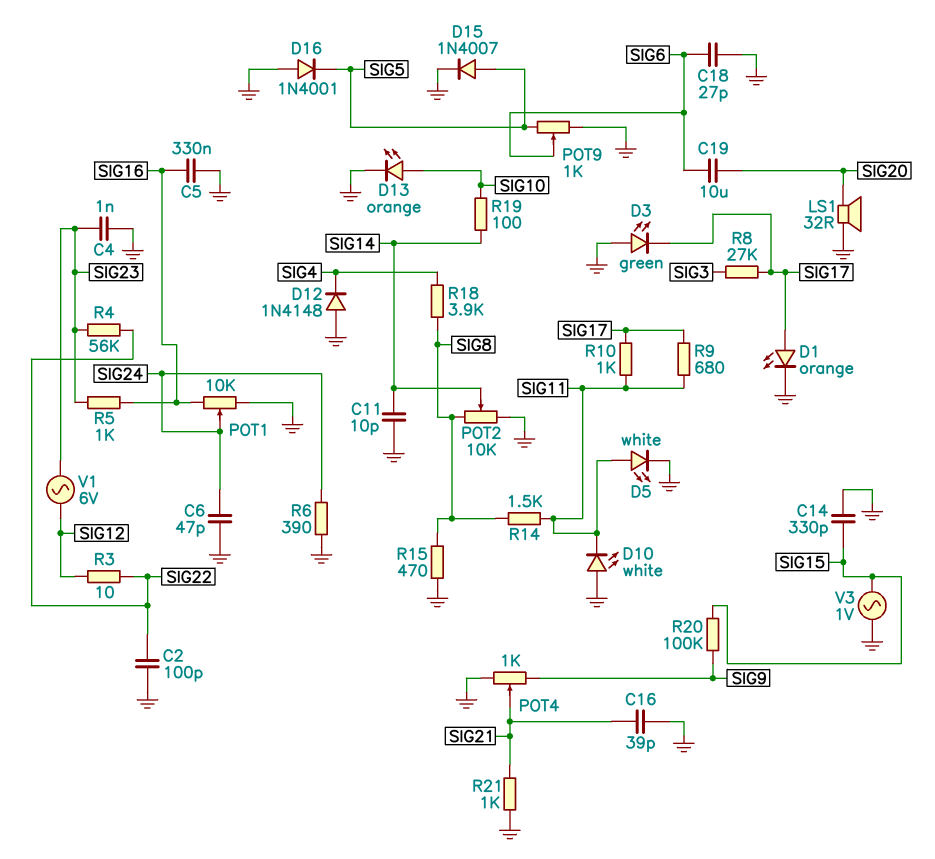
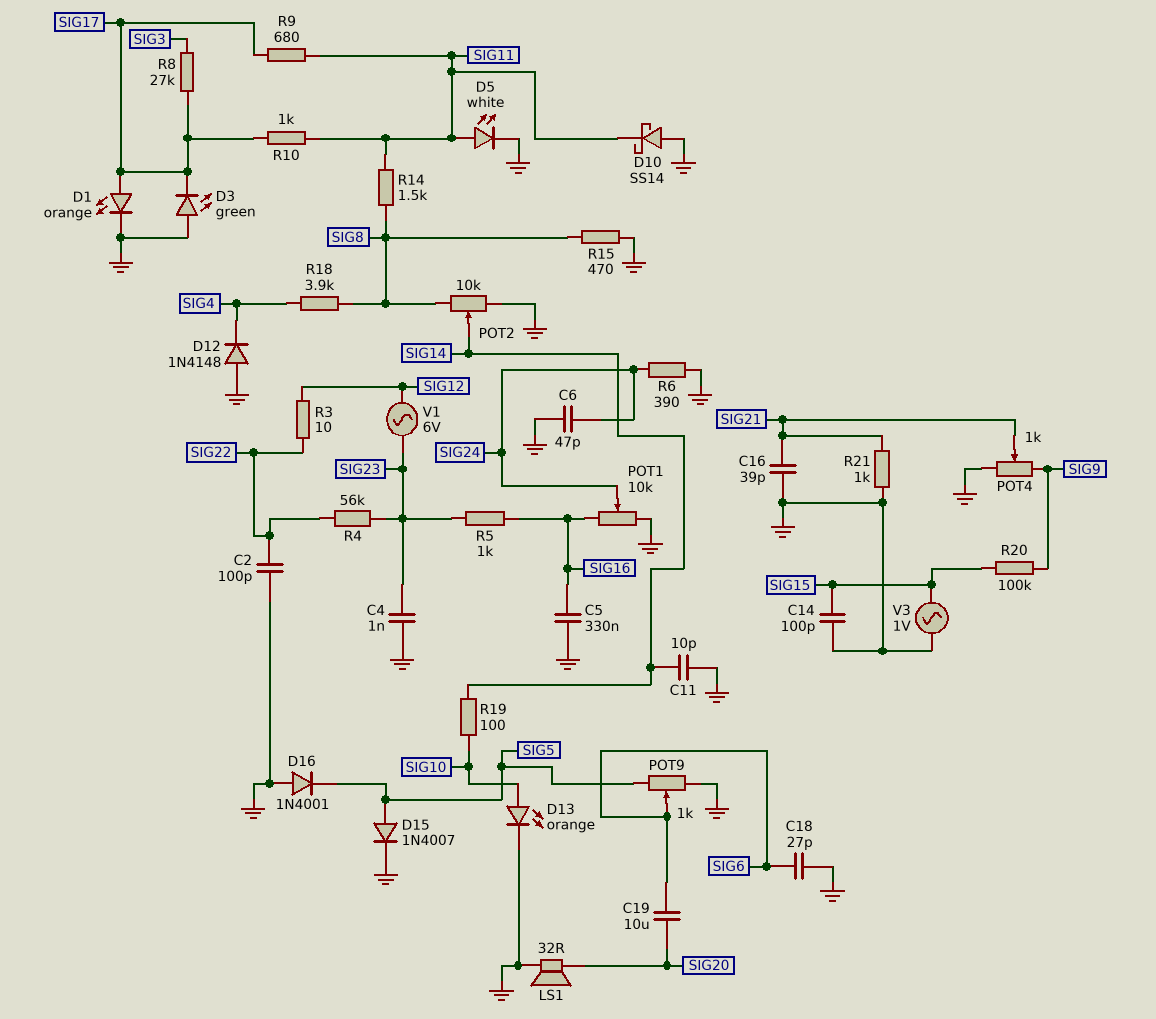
C14: 330pF (GND, SIG15) -> 100pF (GND, SIG15)
D10: LED white (A GND, K SIG11) -> schottky SS14 (A GND, K SIG11)

